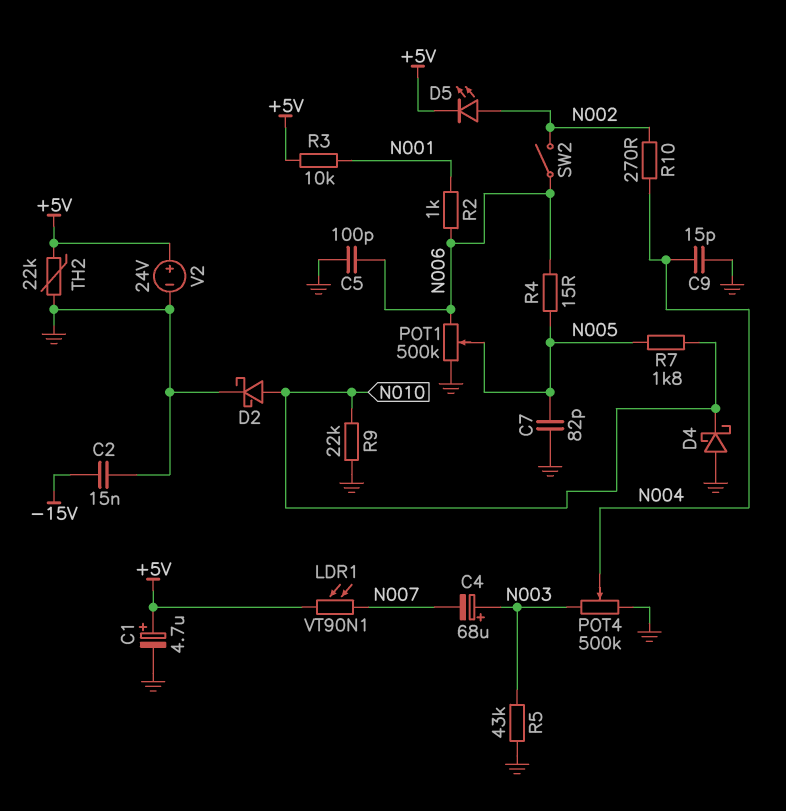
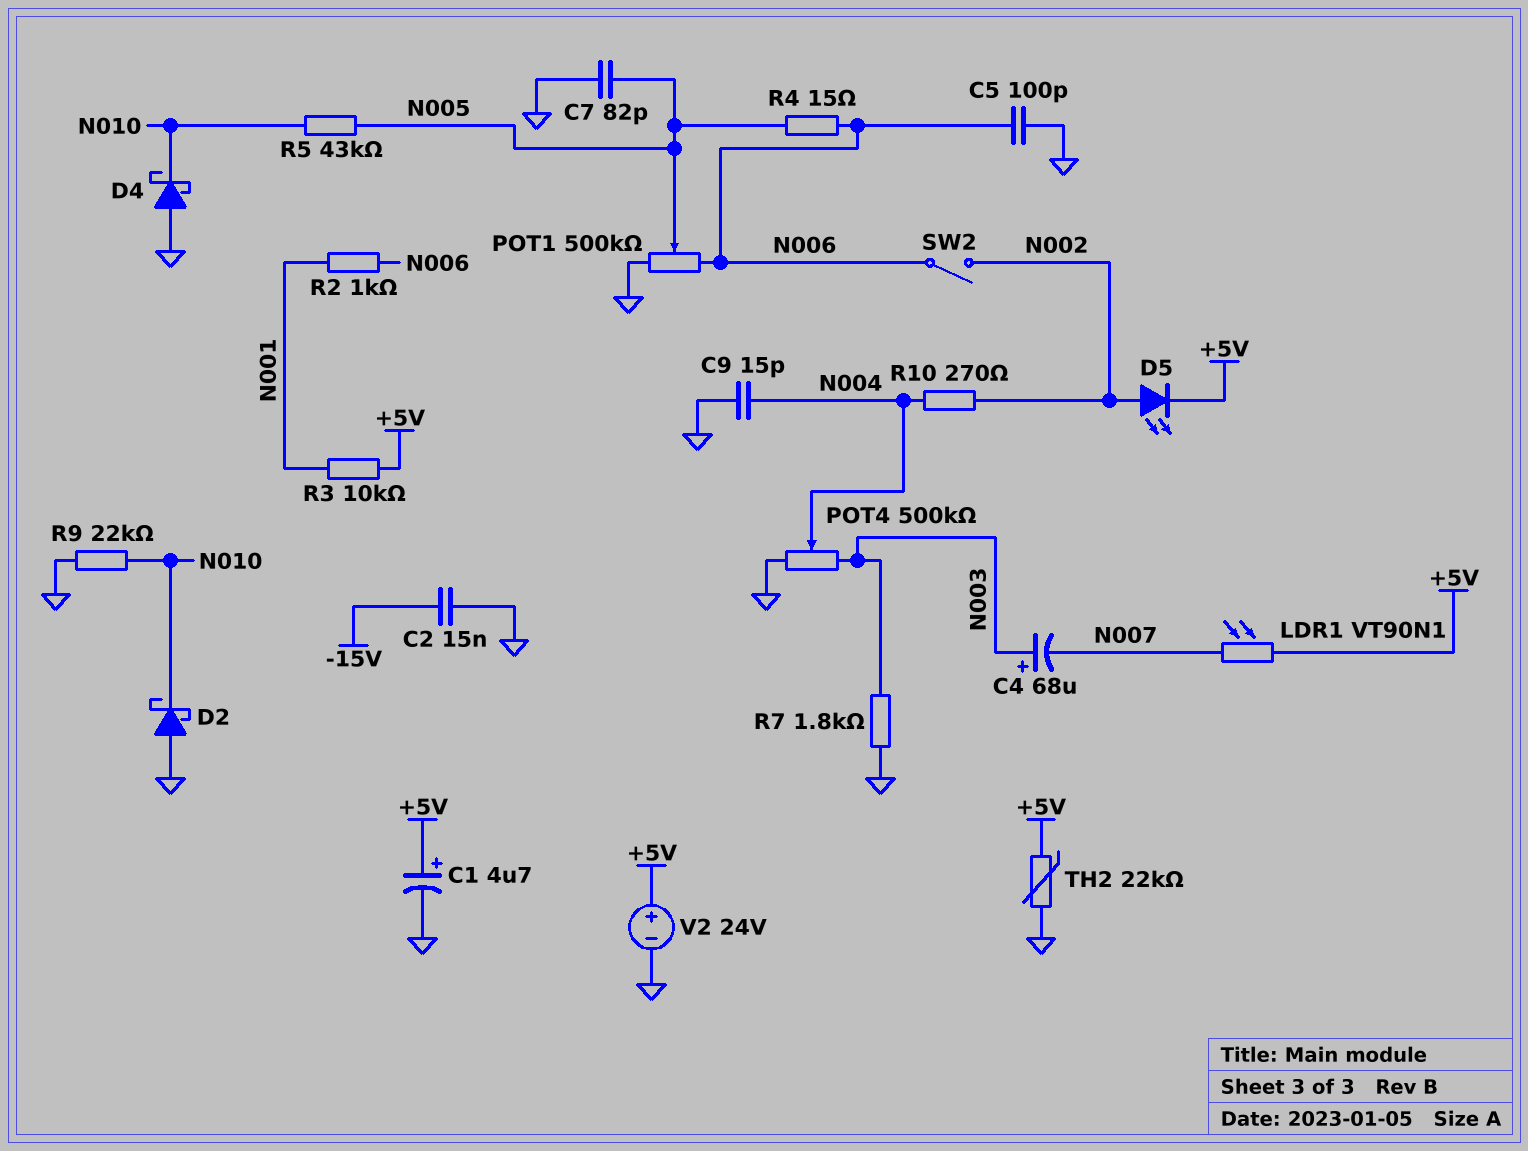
D2: schottky (A N010, K GND) -> schottky (A GND, K N010)
R5: 43k (GND, N003) -> 43k (N005, N010)
R7: 1.8k (N005, N010) -> 1.8k (GND, N003)

